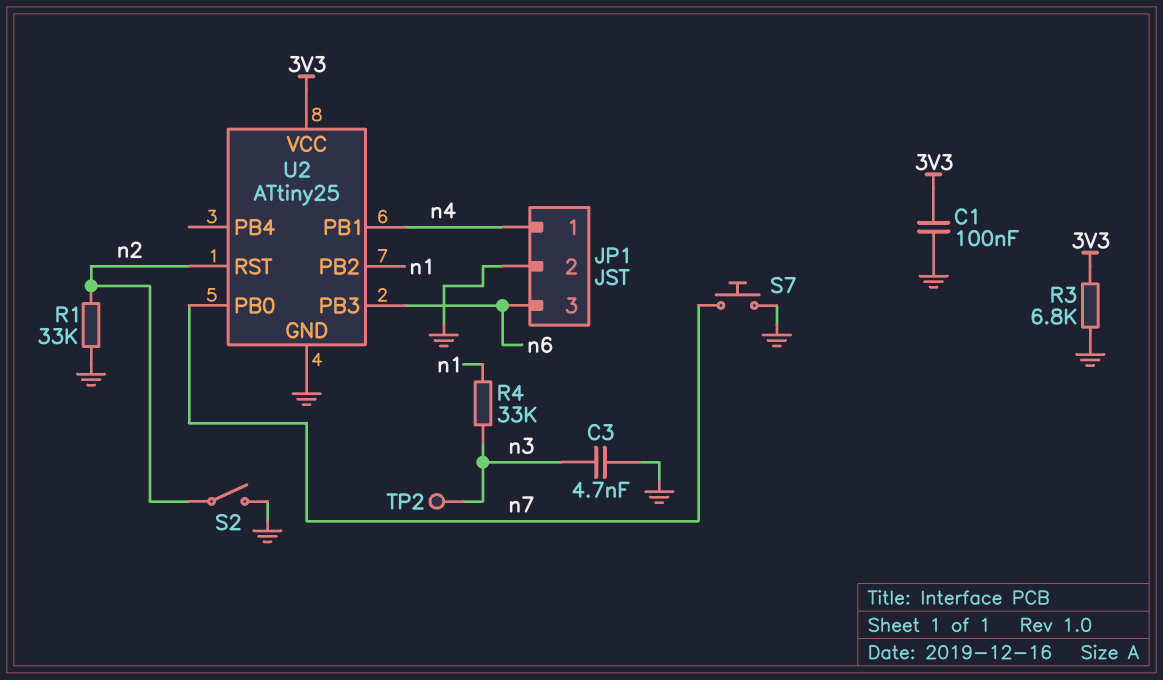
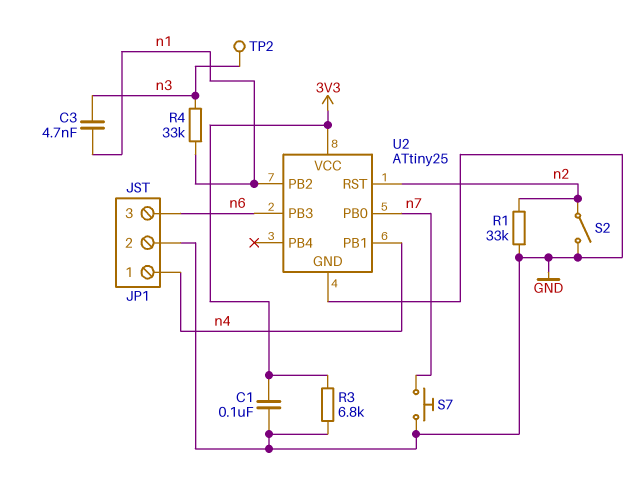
C3: 4.7nF (GND, n3) -> 4.7nF (n1, n3)

